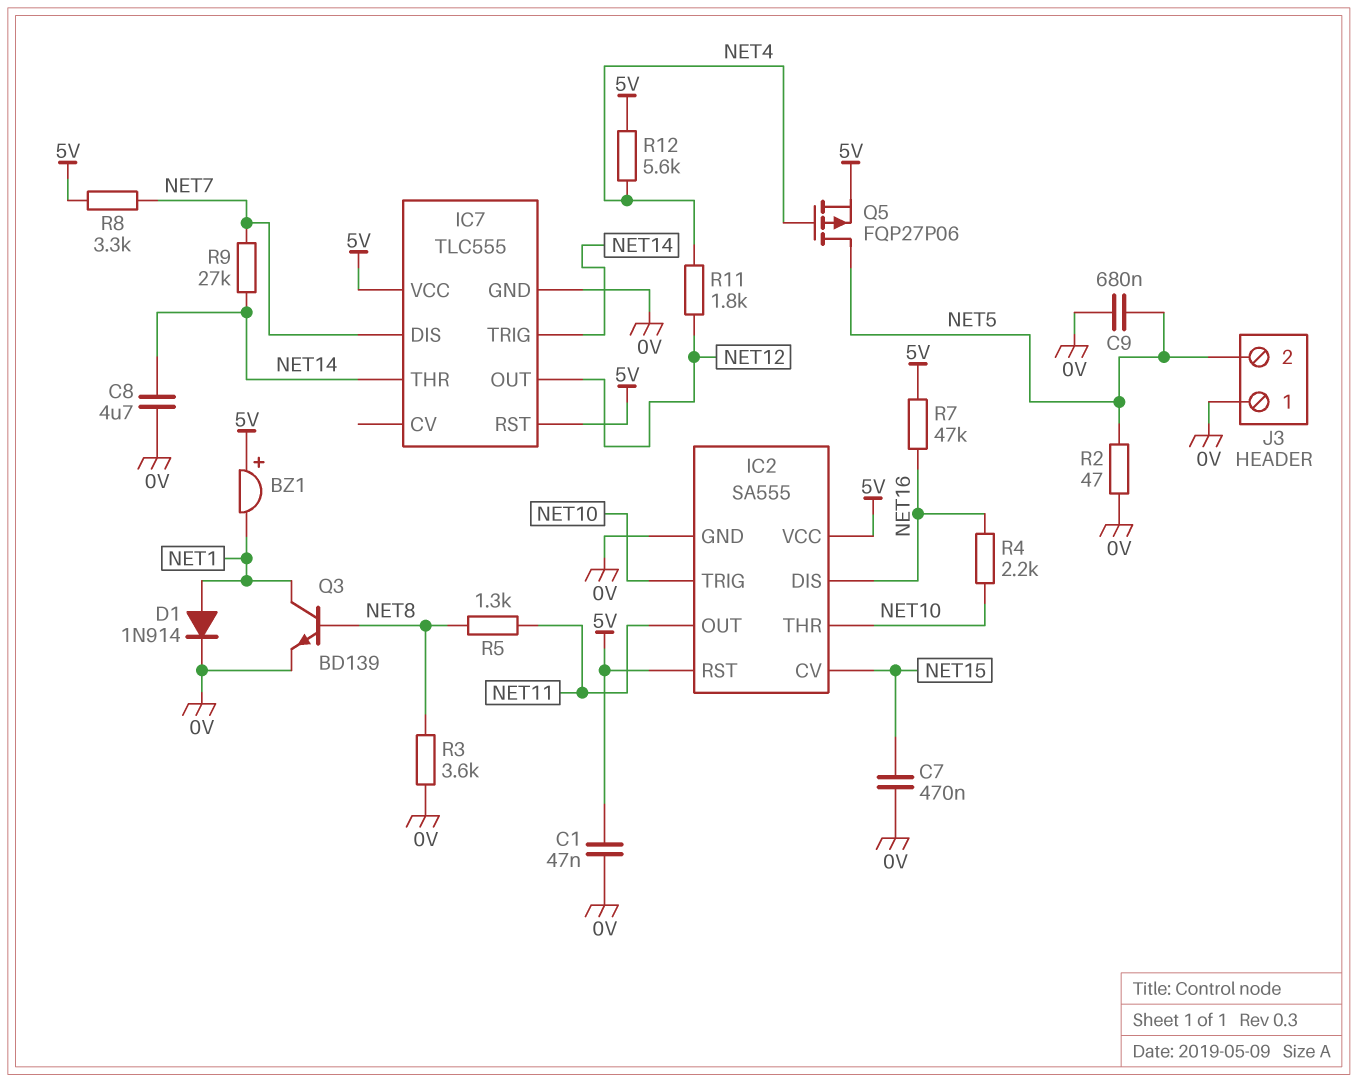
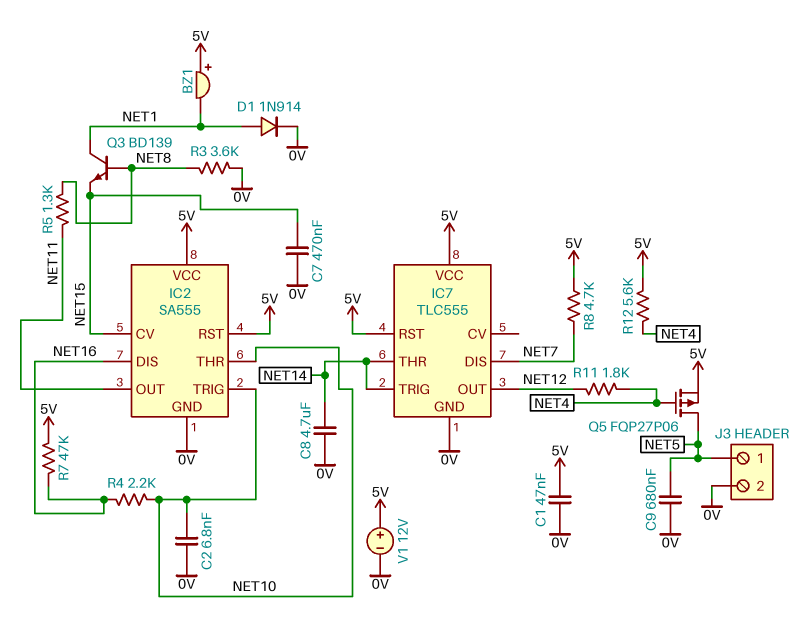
C2: none -> 6.8nF (0V, NET10)
J3 pin 1: 0V -> NET5
J3 pin 2: NET5 -> 0V
Q3: NPN BD139 (B NET8, C NET1, E 0V) -> NPN BD139 (B NET8, C NET1, E NET15)
R2: 47 (0V, NET5) -> none
R8: 3.3k (5V, NET7) -> 4.7k (5V, NET7)
R9: 27k (NET7, NET14) -> none
V1: none -> 12V (plus 5V, minus 0V)

